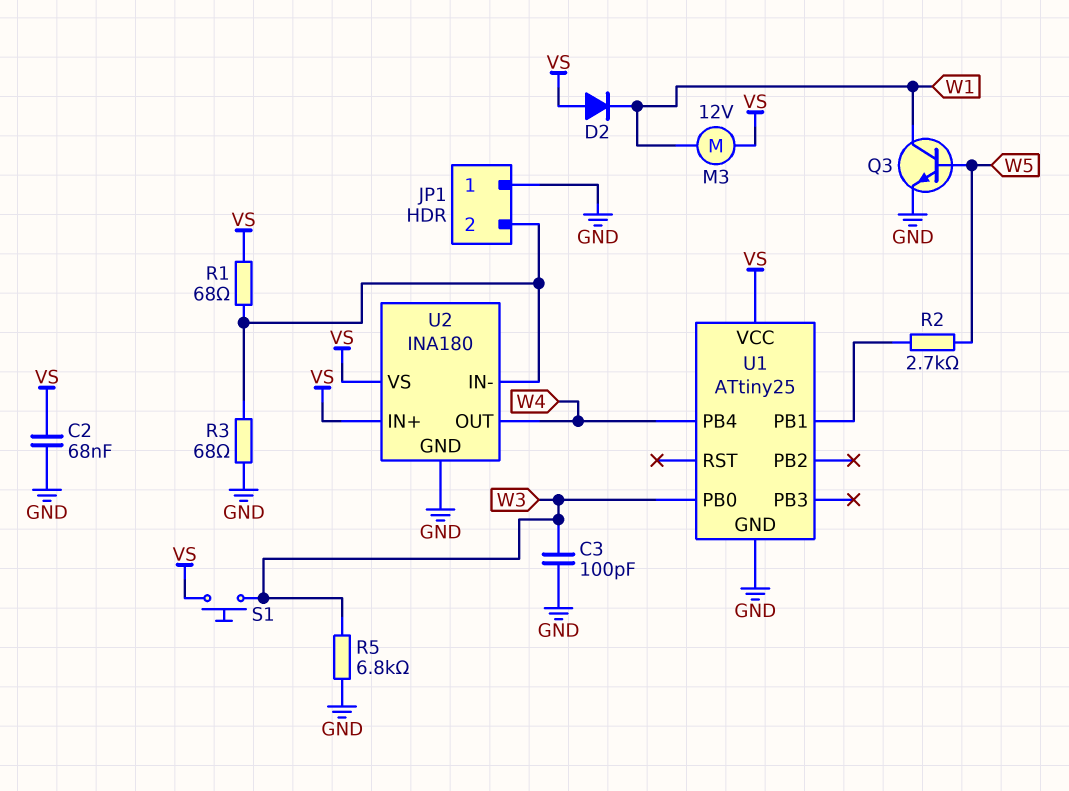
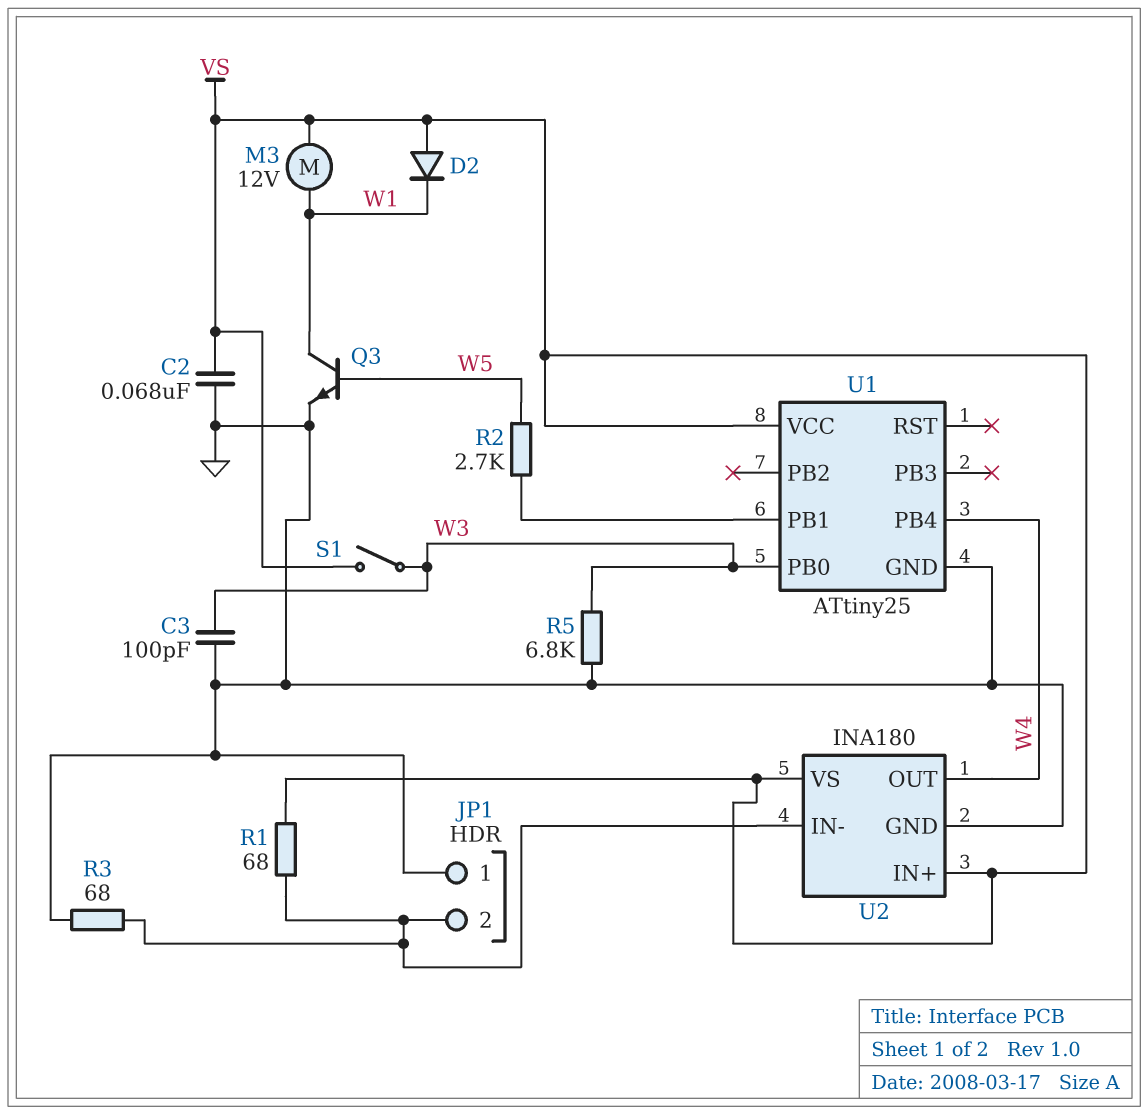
S1: button (VS, W3) -> switch (VS, W3)

